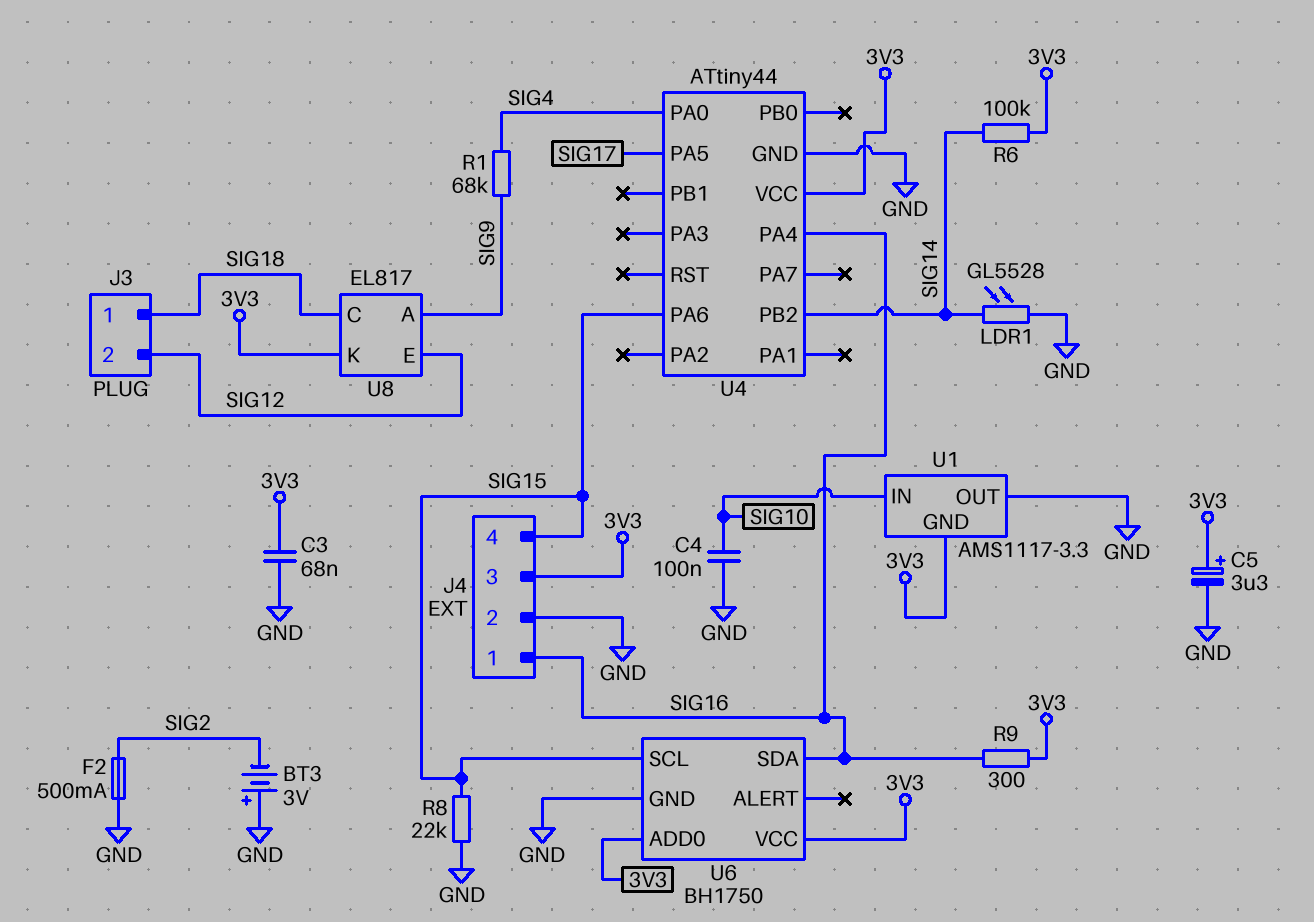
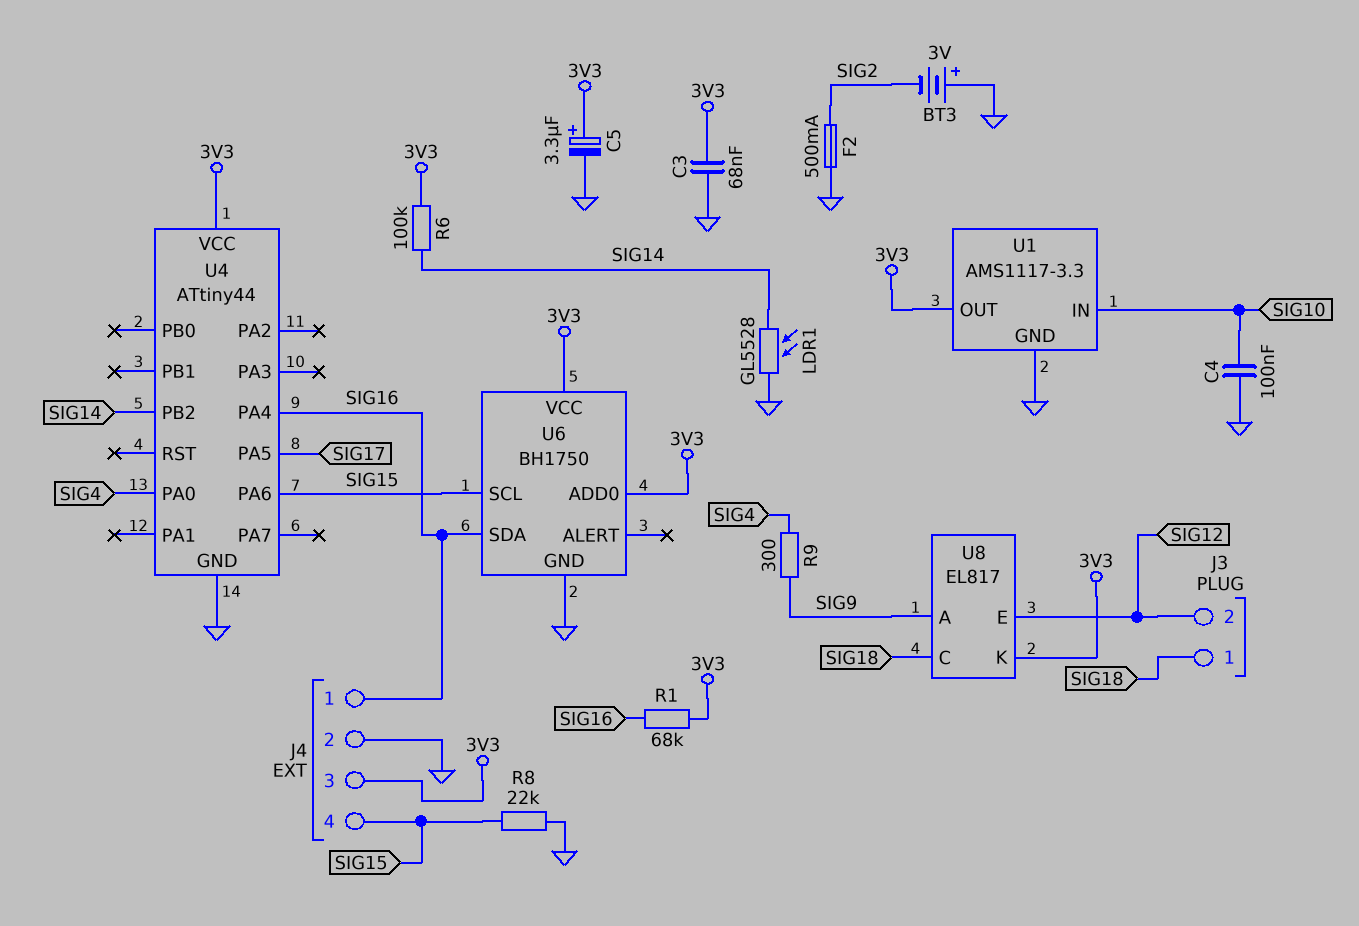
R1: 68k (SIG4, SIG9) -> 68k (3V3, SIG16)
R9: 300 (3V3, SIG16) -> 300 (SIG4, SIG9)
U1 pin GND: 3V3 -> GND
U1 pin OUT: GND -> 3V3

